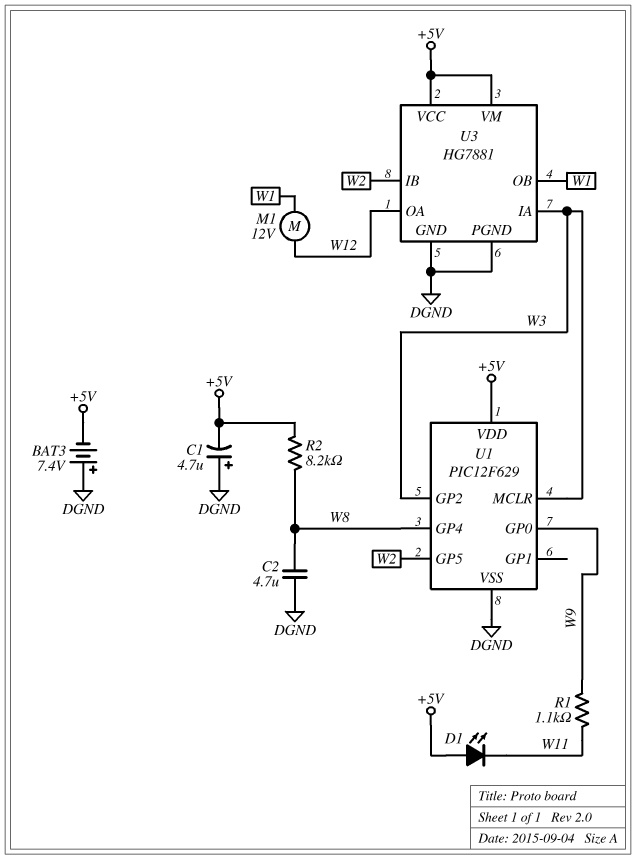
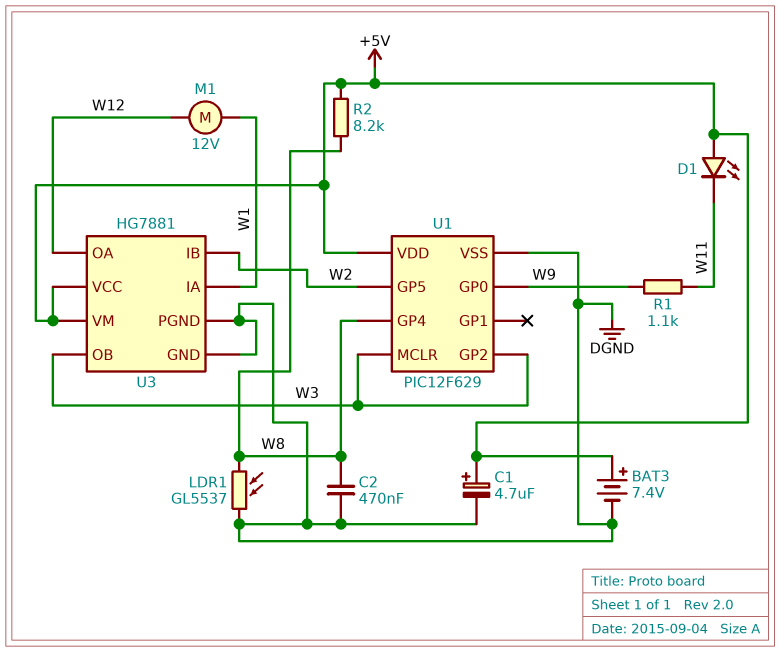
BAT3: 7.4V (plus DGND, minus +5V) -> 7.4V (plus +5V, minus DGND)
C1: 4.7uF (plus DGND, minus +5V) -> 4.7uF (plus +5V, minus DGND)
C2: 4.7uF (DGND, W8) -> 470nF (DGND, W8)
LDR1: none -> GL5537 (DGND, W8)
U3 pin IA: W3 -> W1
U3 pin OB: W1 -> W3

